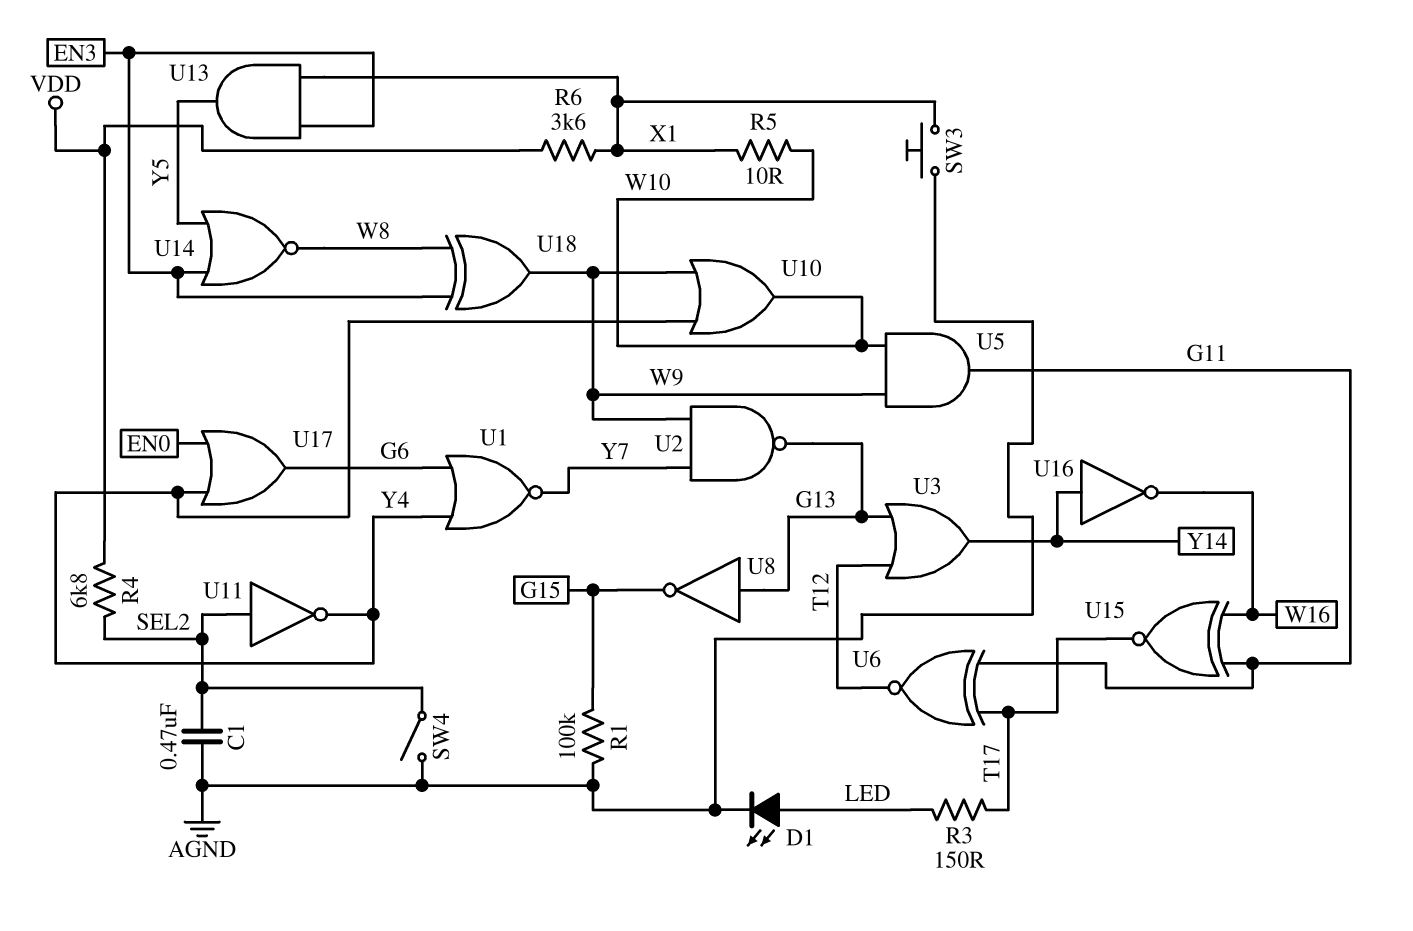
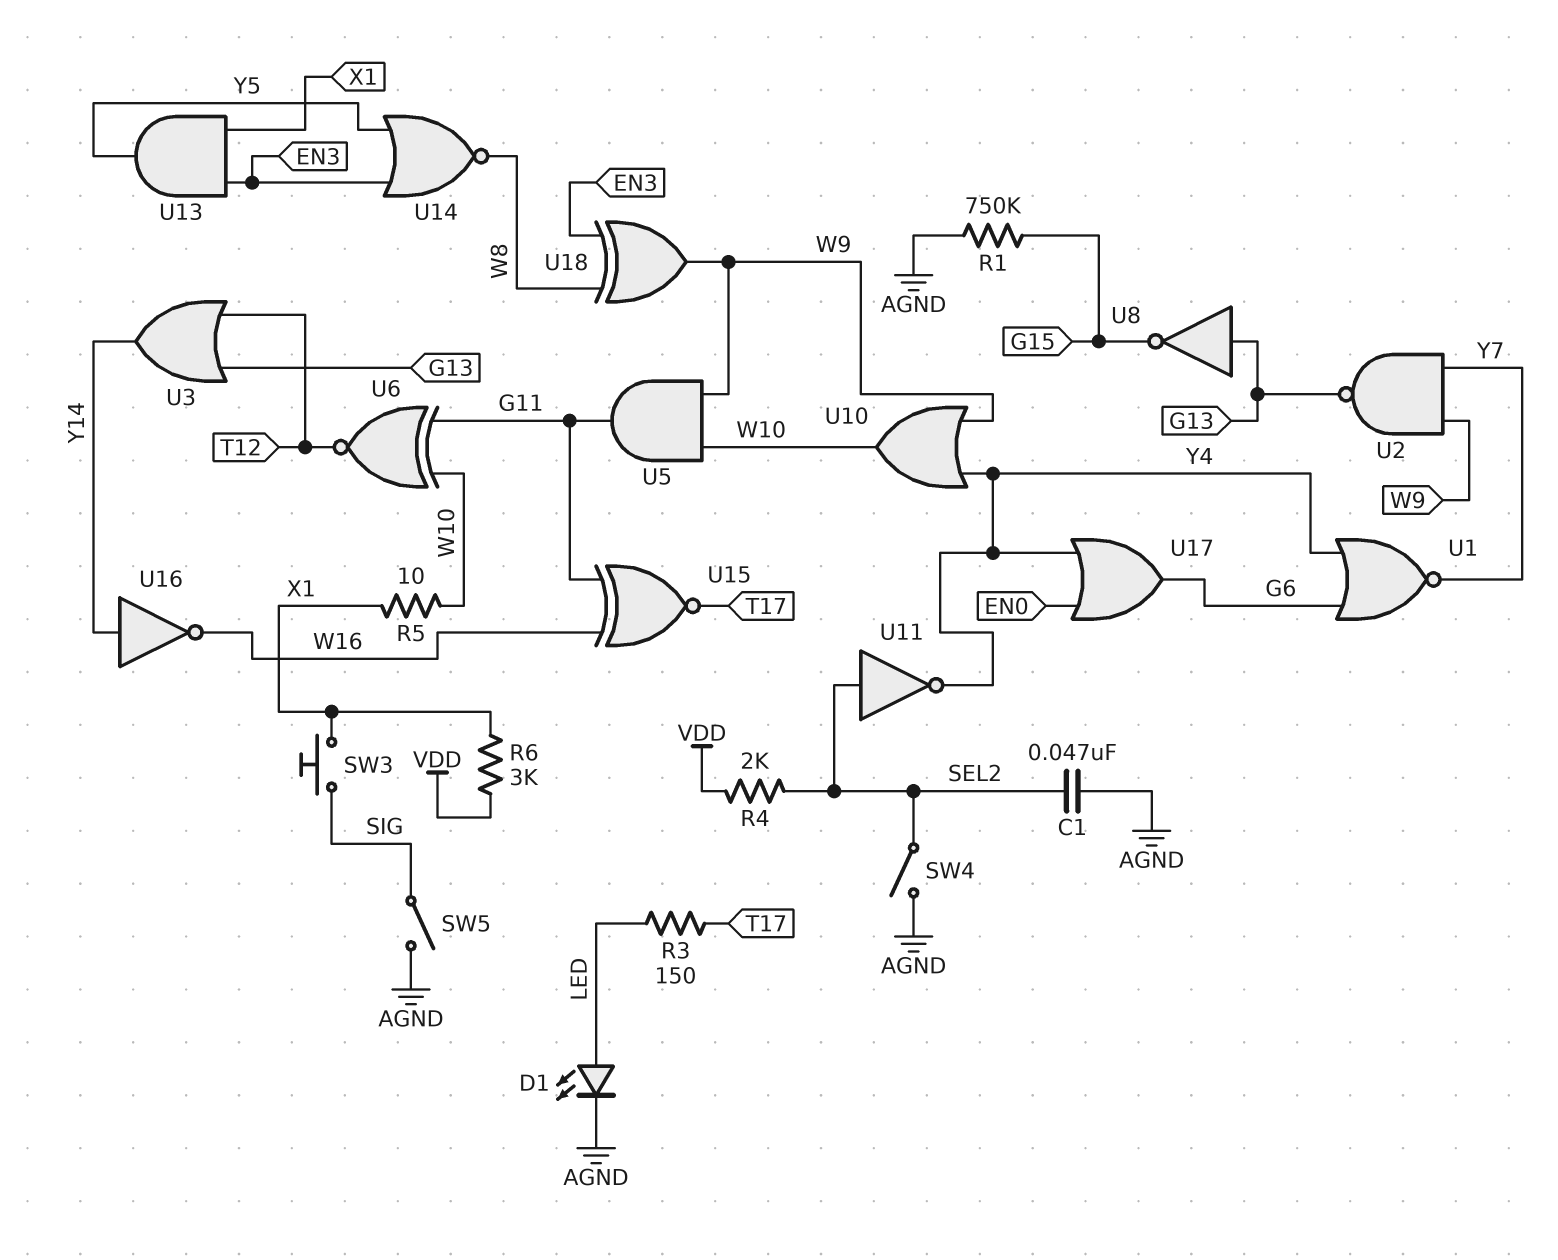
C1: 470nF (AGND, SEL2) -> 47nF (AGND, SEL2)
R1: 100k (AGND, G15) -> 750k (AGND, G15)
R4: 6.8k (SEL2, VDD) -> 2k (SEL2, VDD)
R6: 3.6k (VDD, X1) -> 3k (VDD, X1)
SW3: button (AGND, X1) -> button (SIG, X1)
SW5: none -> switch (AGND, SIG)
U6: XNOR (in G11, in T17, out T12) -> XNOR (in G11, in W10, out T12)

